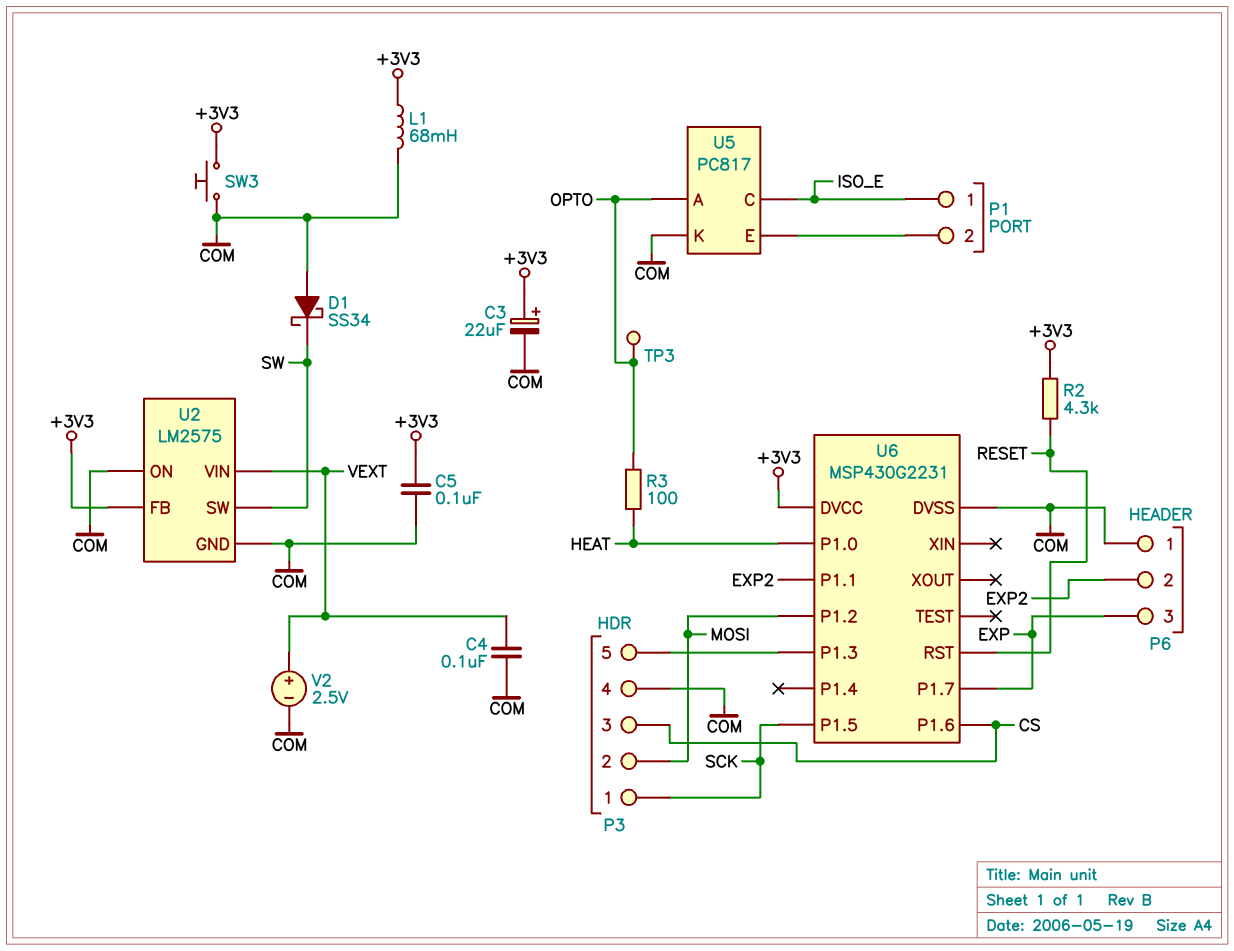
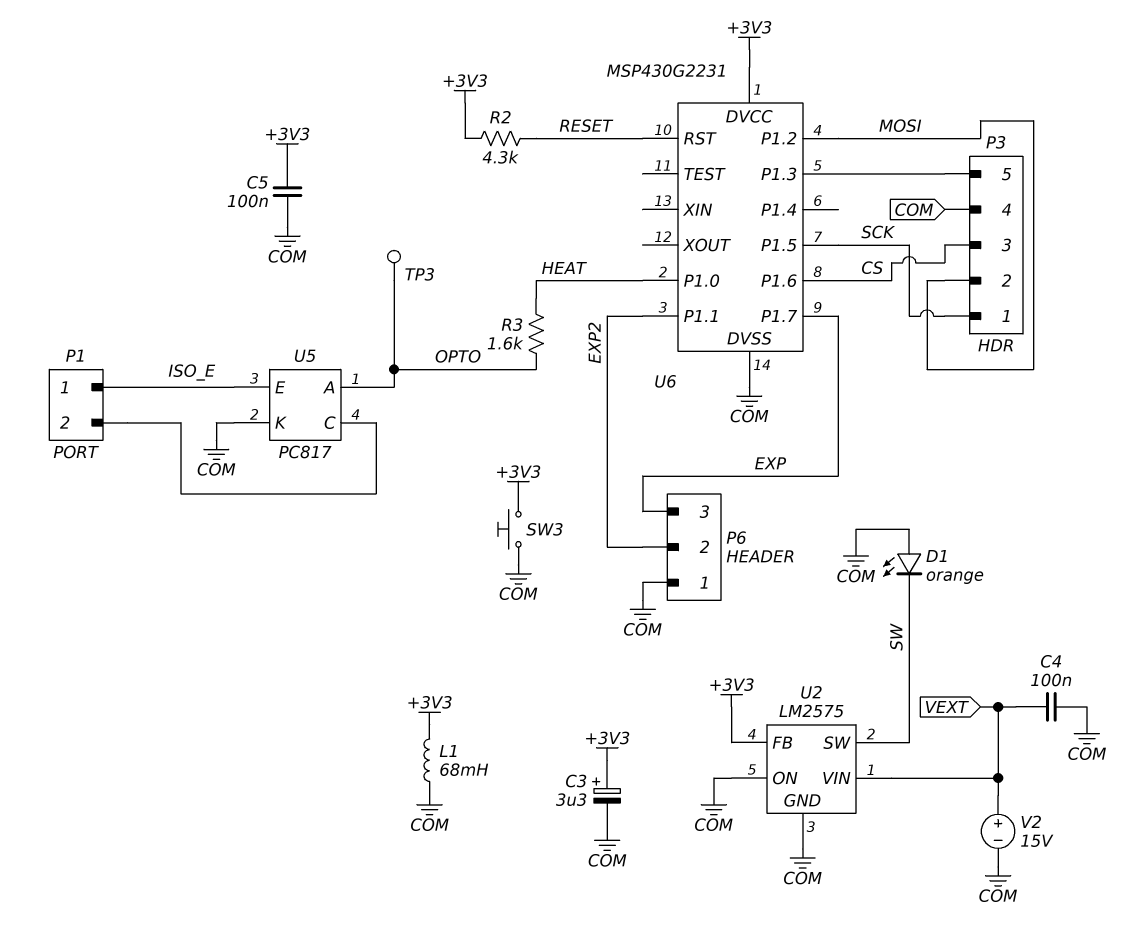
C3: 22uF (plus +3V3, minus COM) -> 3.3uF (plus +3V3, minus COM)
D1: schottky SS34 (A COM, K SW) -> LED orange (A COM, K SW)
R3: 100 (HEAT, OPTO) -> 1.6k (HEAT, OPTO)
U5 pin C: ISO_E -> P1/2
U5 pin E: P1/2 -> ISO_E
V2: 2.5V (plus VEXT, minus COM) -> 15V (plus VEXT, minus COM)

